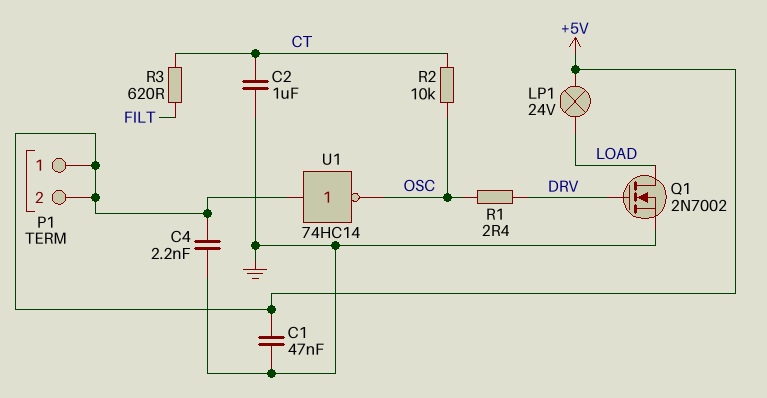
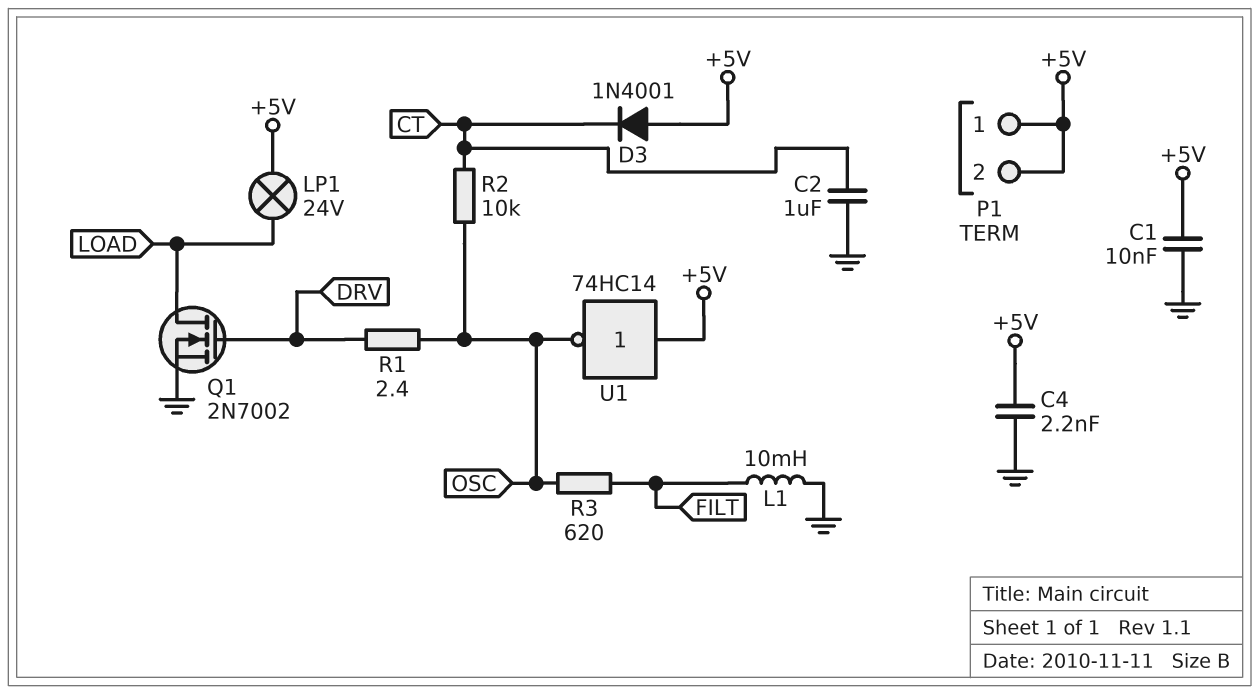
C1: 47nF (+5V, GND) -> 10nF (+5V, GND)
D3: none -> diode 1N4001 (A +5V, K CT)
L1: none -> 10mH (FILT, GND)
R3: 620 (CT, FILT) -> 620 (FILT, OSC)

